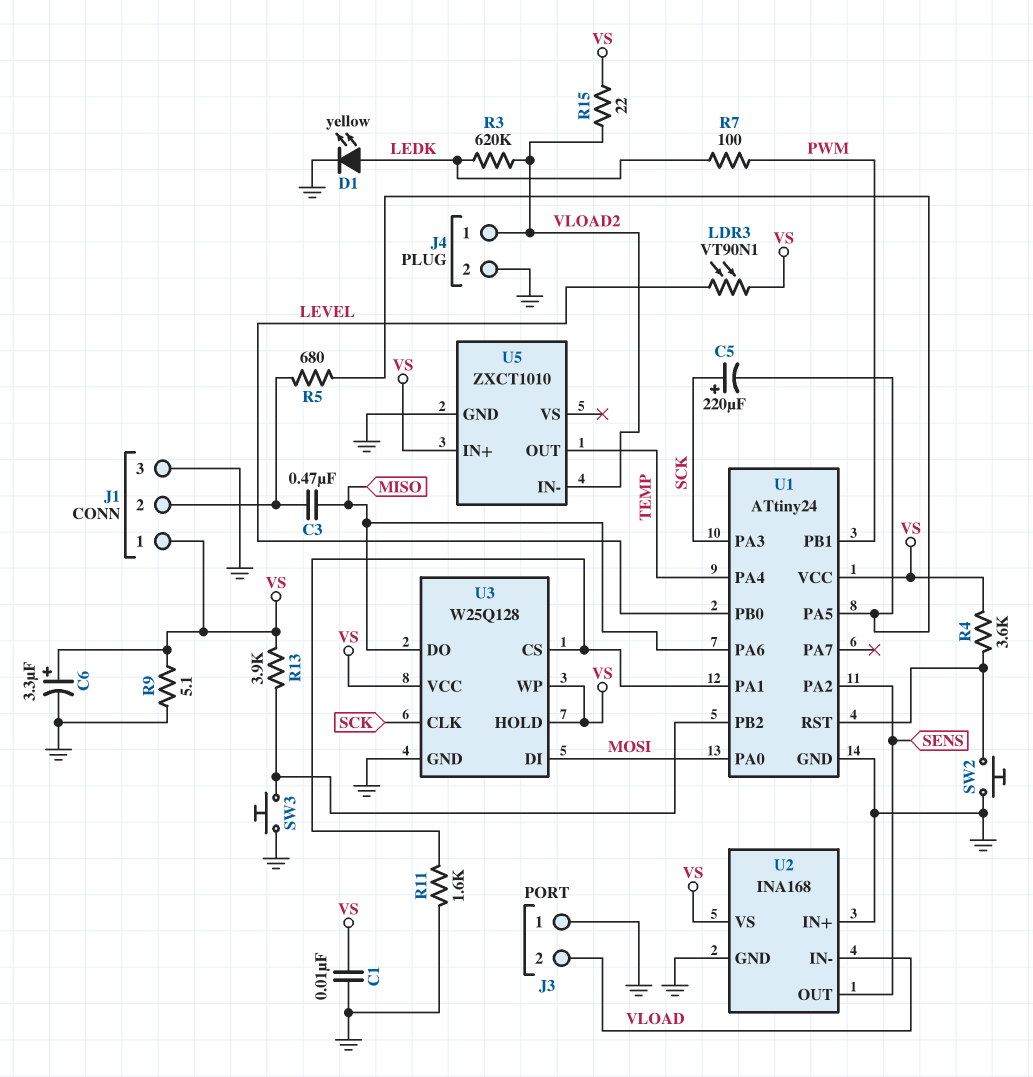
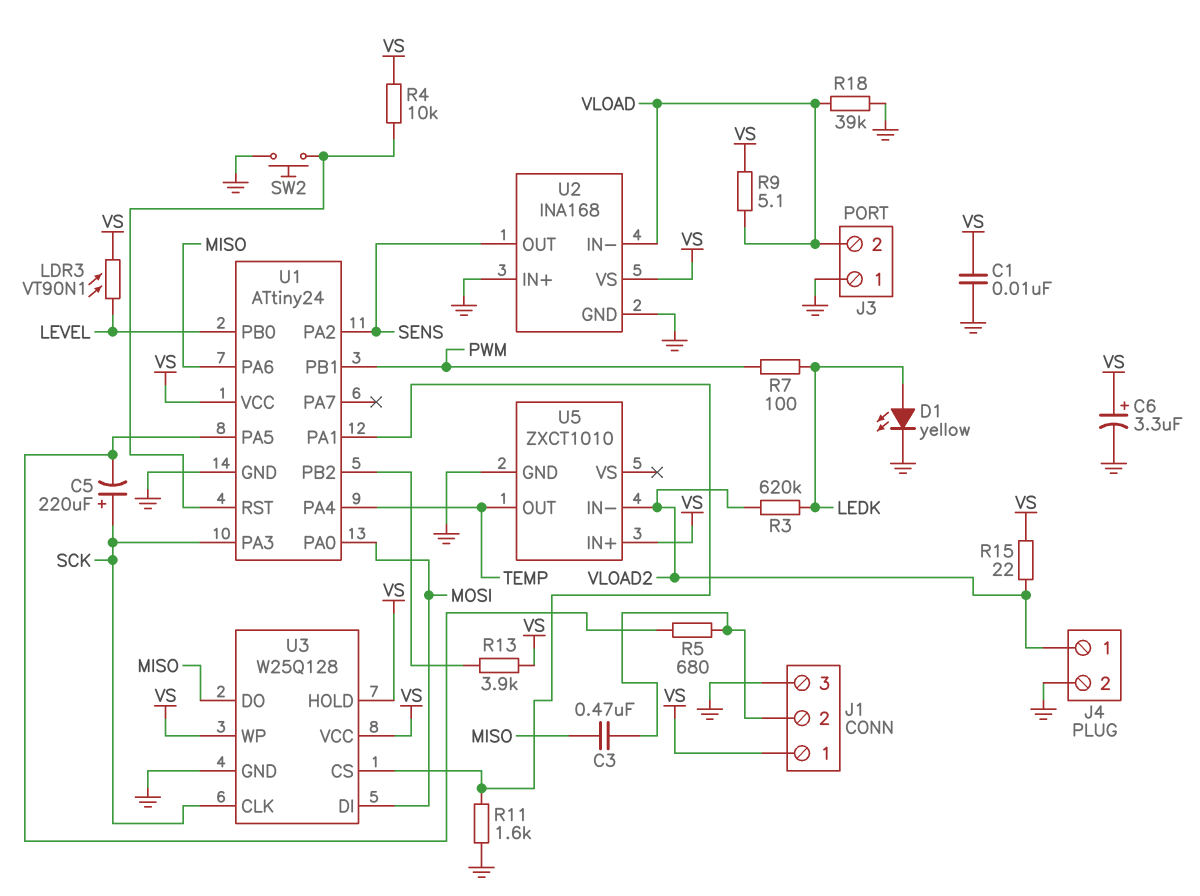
R4: 3.6k (U1/RST, VS) -> 10k (U1/RST, VS)
R9: 5.1 (GND, VS) -> 5.1 (VLOAD, VS)
R18: none -> 39k (GND, VLOAD)
SW3: button (GND, U1/PB2) -> none

